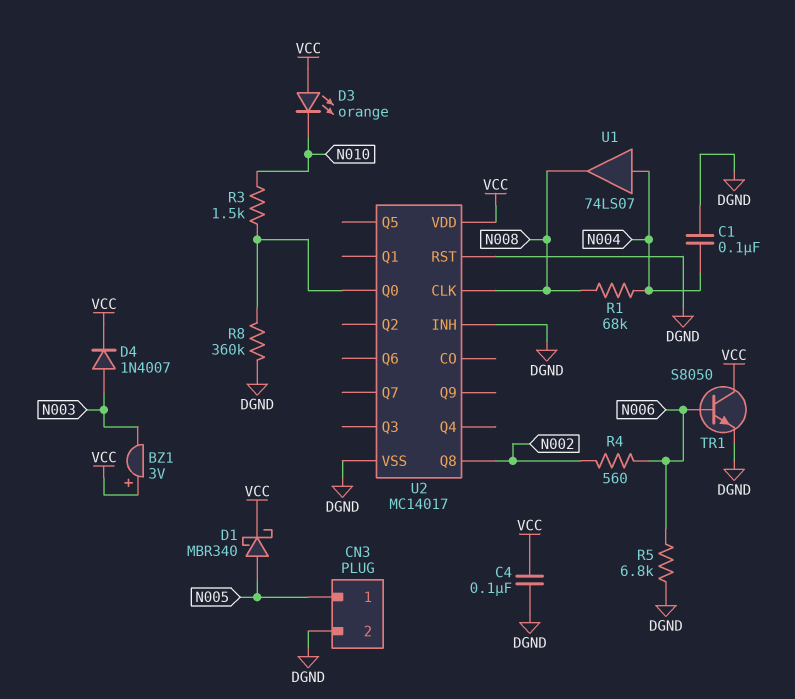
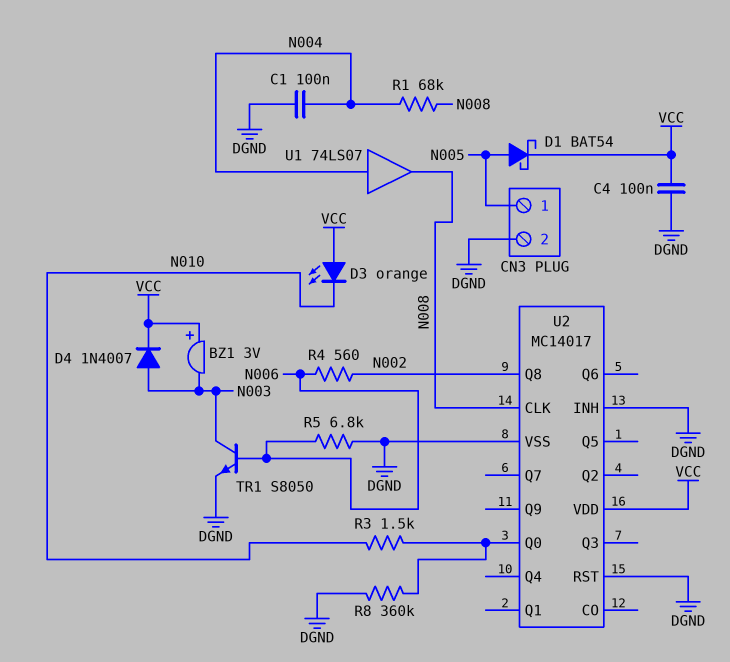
D1: schottky MBR340 (A N005, K VCC) -> schottky BAT54 (A N005, K VCC)
TR1: NPN S8050 (B N006, C VCC, E DGND) -> NPN S8050 (B N006, C N003, E DGND)

